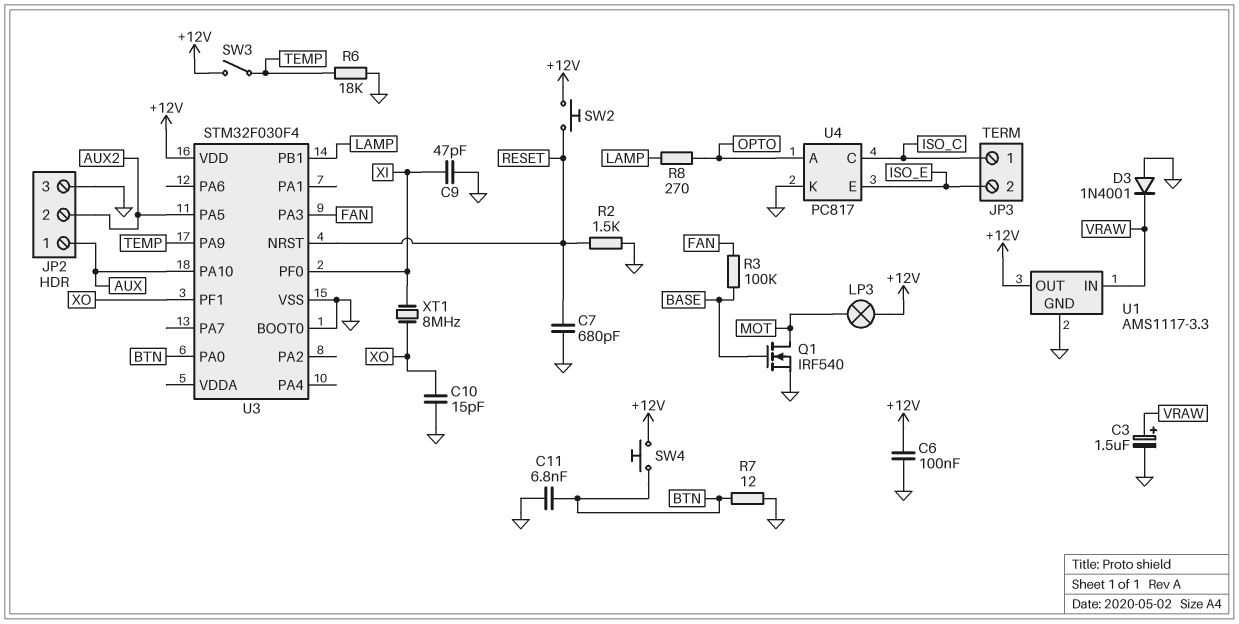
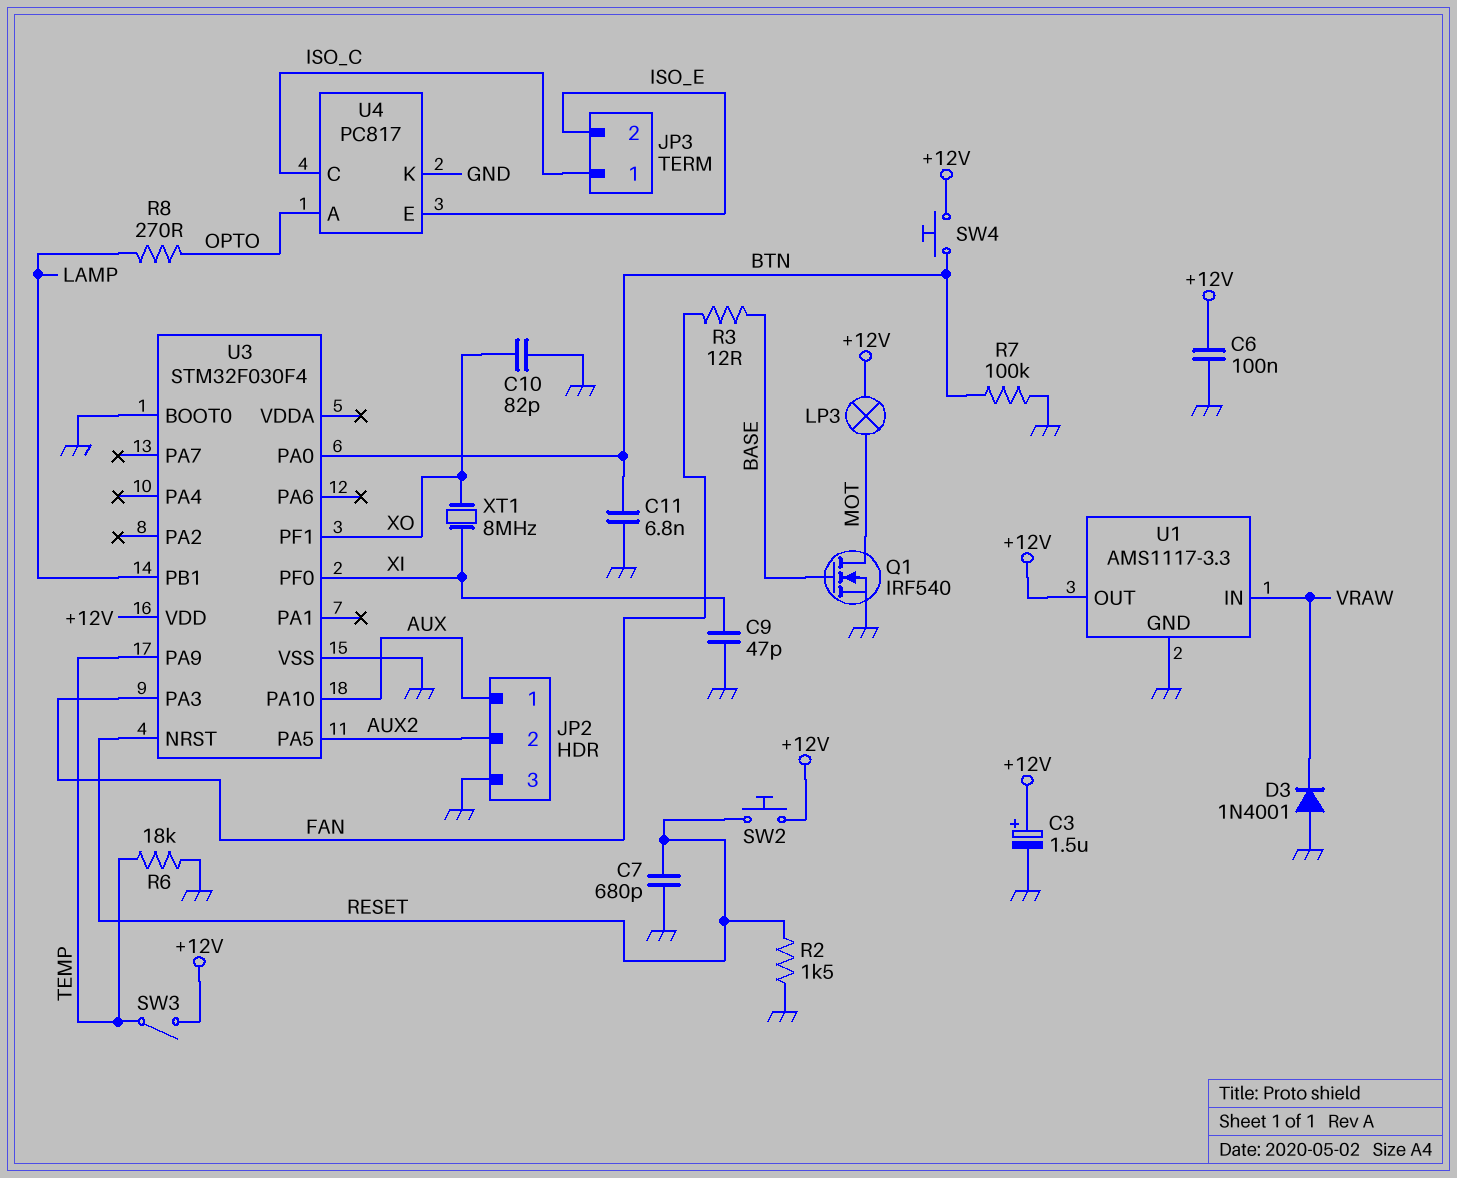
C3: 1.5uF (plus VRAW, minus GND) -> 1.5uF (plus +12V, minus GND)
C10: 15pF (GND, XO) -> 82pF (GND, XO)
R3: 100k (BASE, FAN) -> 12 (BASE, FAN)
R7: 12 (BTN, GND) -> 100k (BTN, GND)

